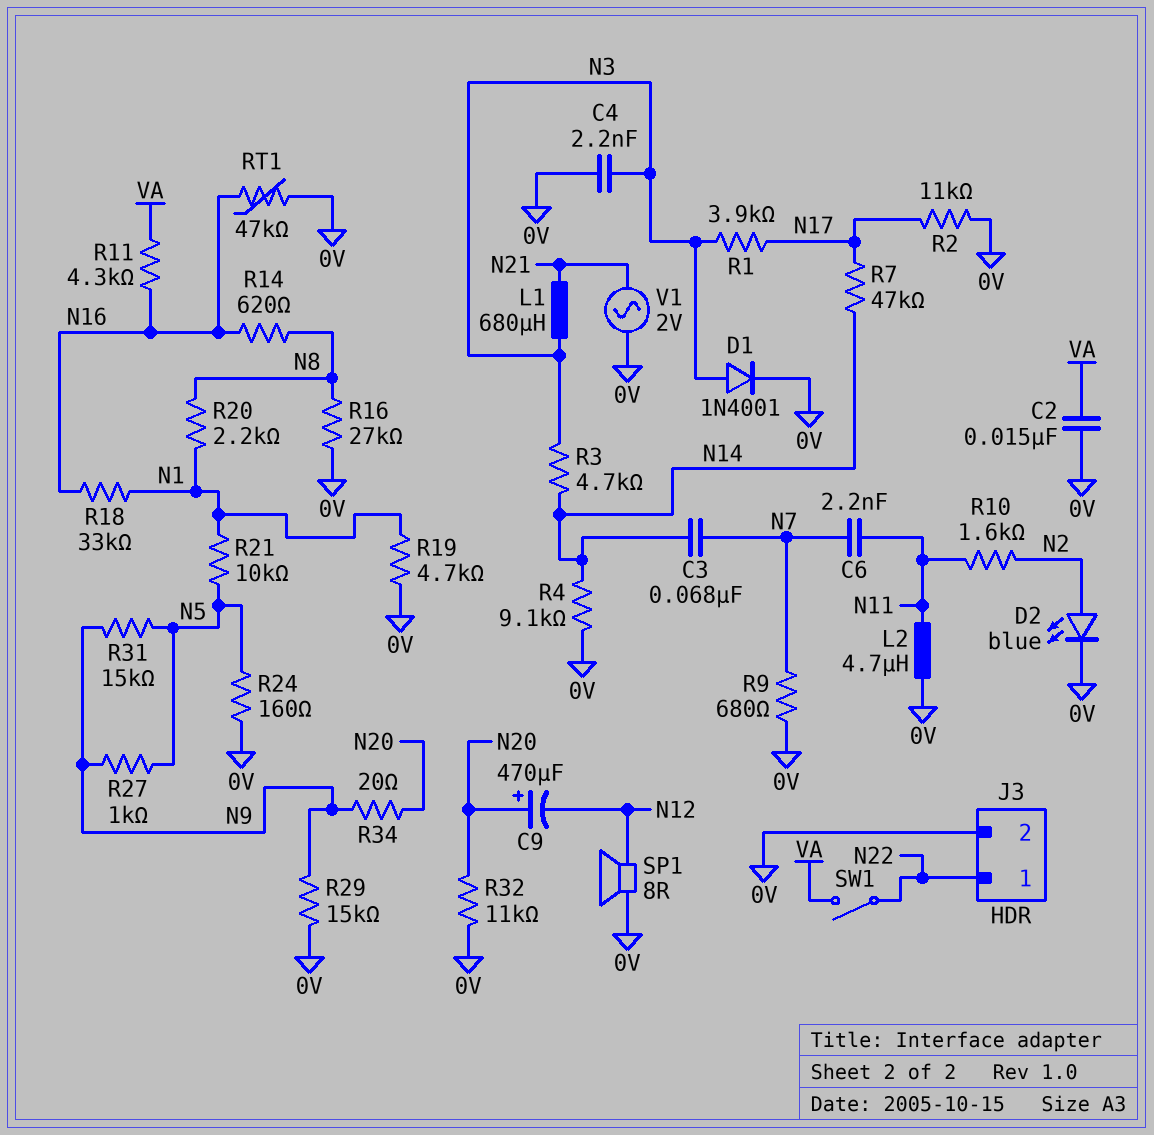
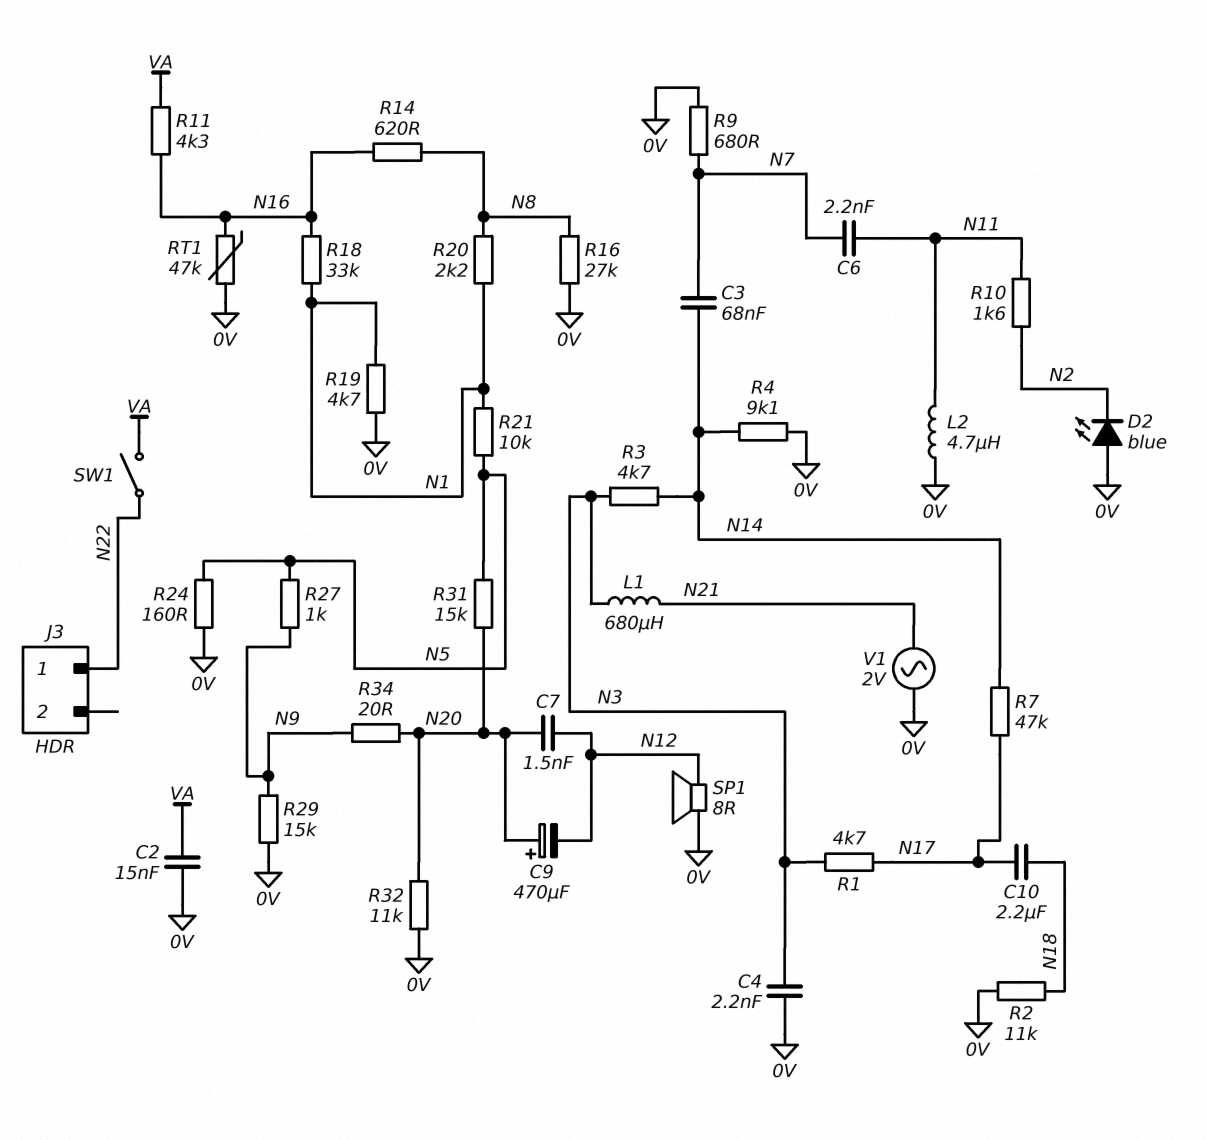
C7: none -> 1.5nF (N12, N20)
C10: none -> 2.2uF (N17, N18)
D1: diode 1N4001 (A N3, K 0V) -> none
D2: LED blue (A N2, K 0V) -> LED blue (A 0V, K N2)
J3 pin 2: 0V -> none
R1: 3.9k (N3, N17) -> 4.7k (N3, N17)
R2: 11k (0V, N17) -> 11k (0V, N18)
R31: 15k (N5, N9) -> 15k (N5, N20)

